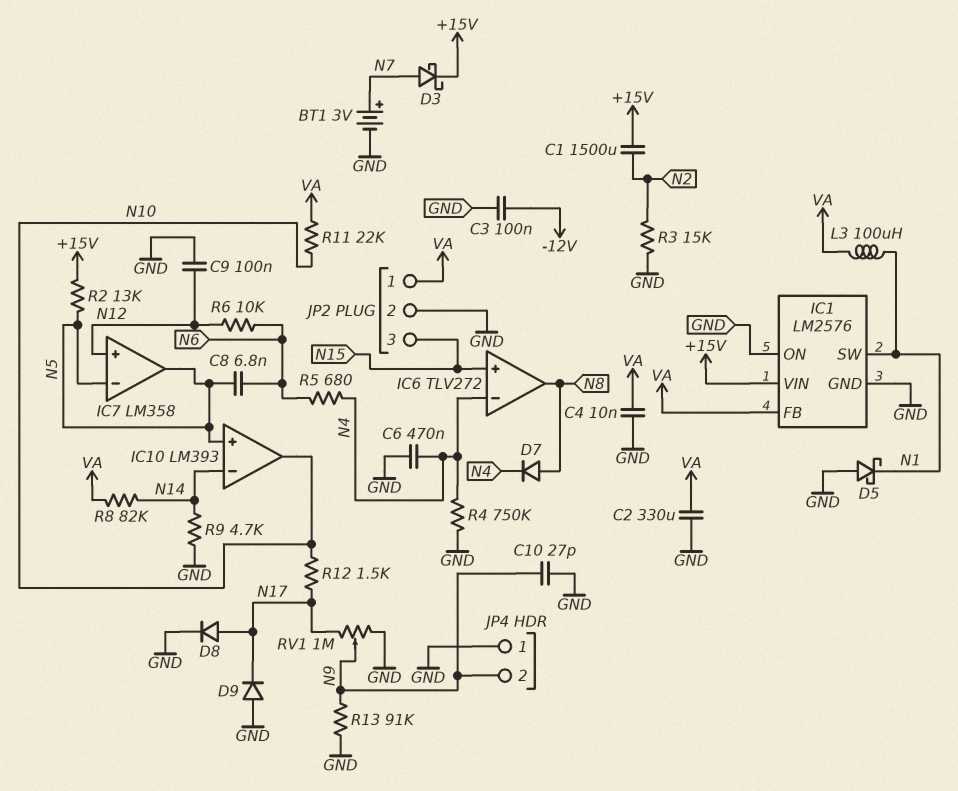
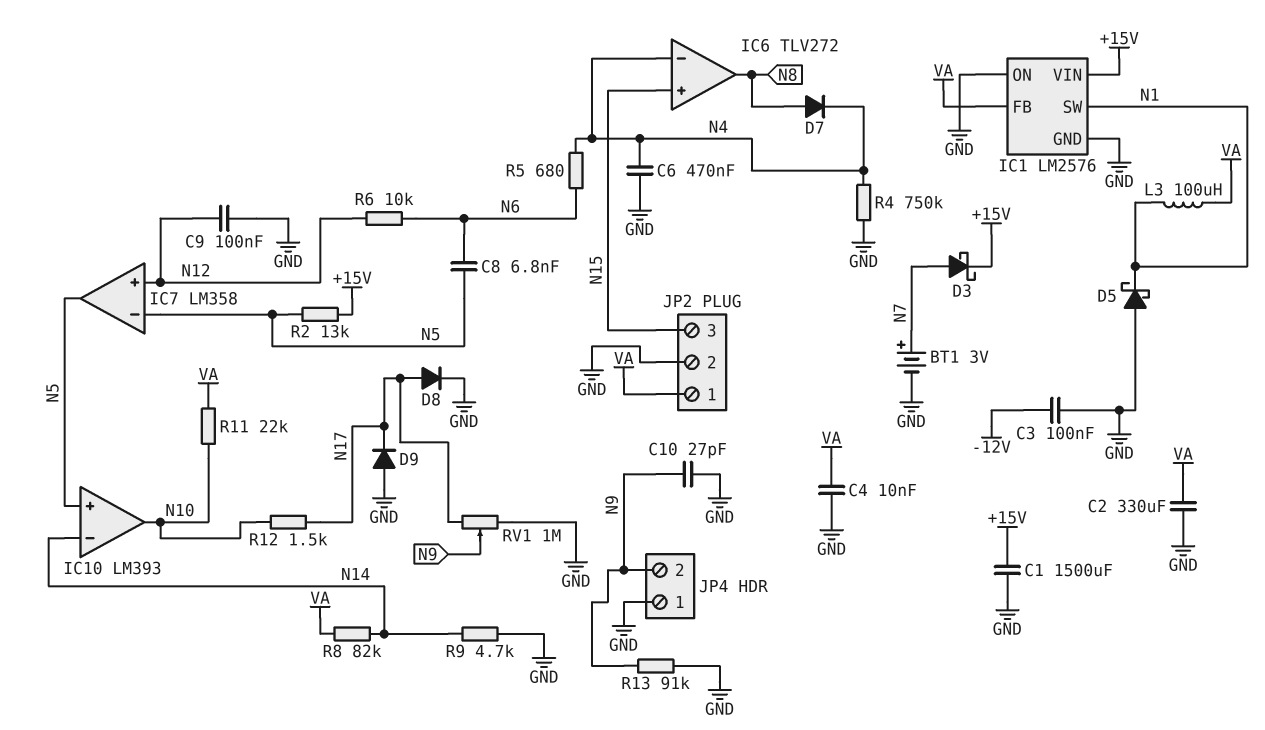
C1: 1500uF (+15V, N2) -> 1500uF (+15V, GND)
R3: 15k (GND, N2) -> none

